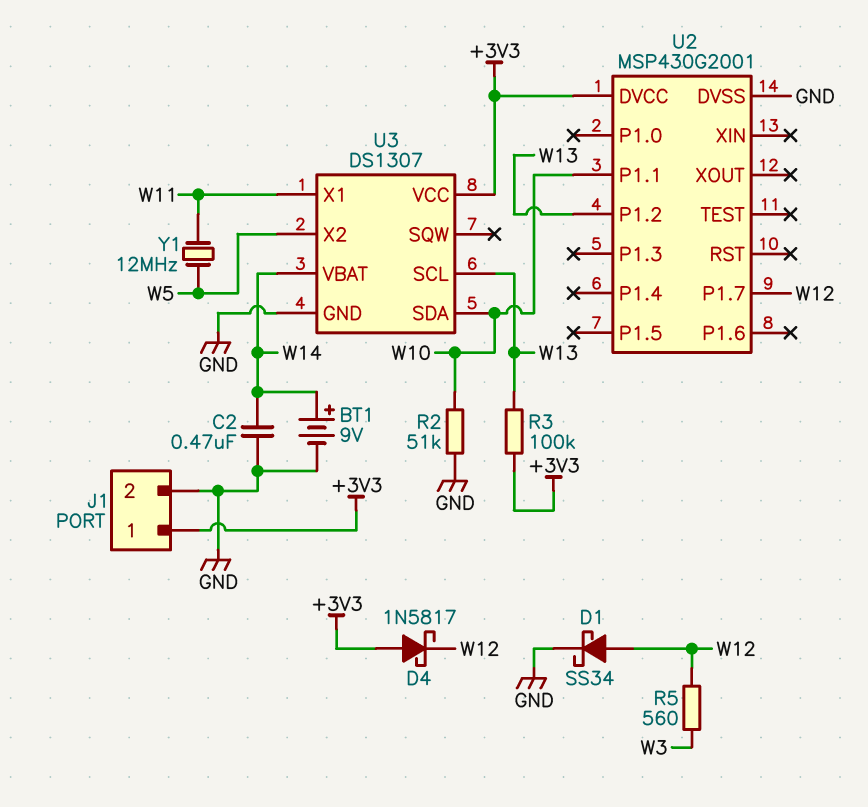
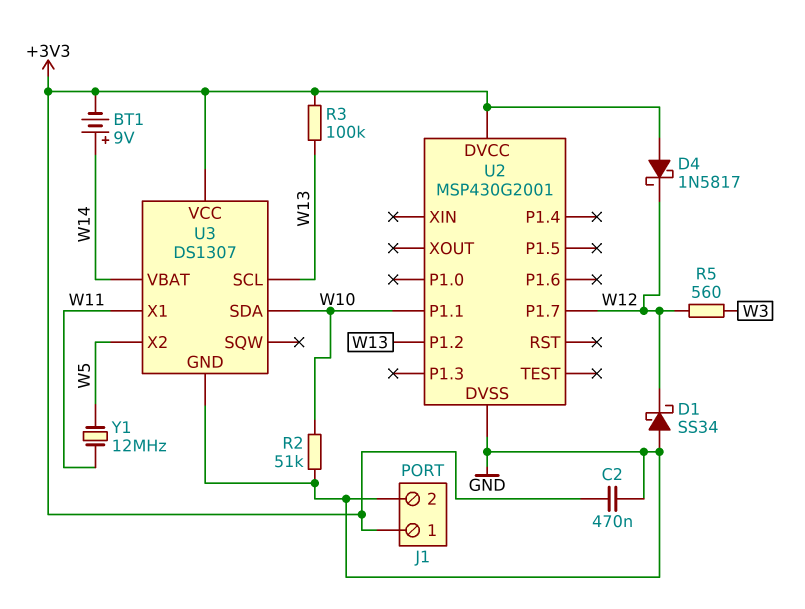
BT1: 9V (plus W14, minus GND) -> 9V (plus W14, minus +3V3)
C2: 470nF (GND, W14) -> 470nF (+3V3, GND)
D1: schottky SS34 (A W12, K GND) -> schottky SS34 (A GND, K W12)

